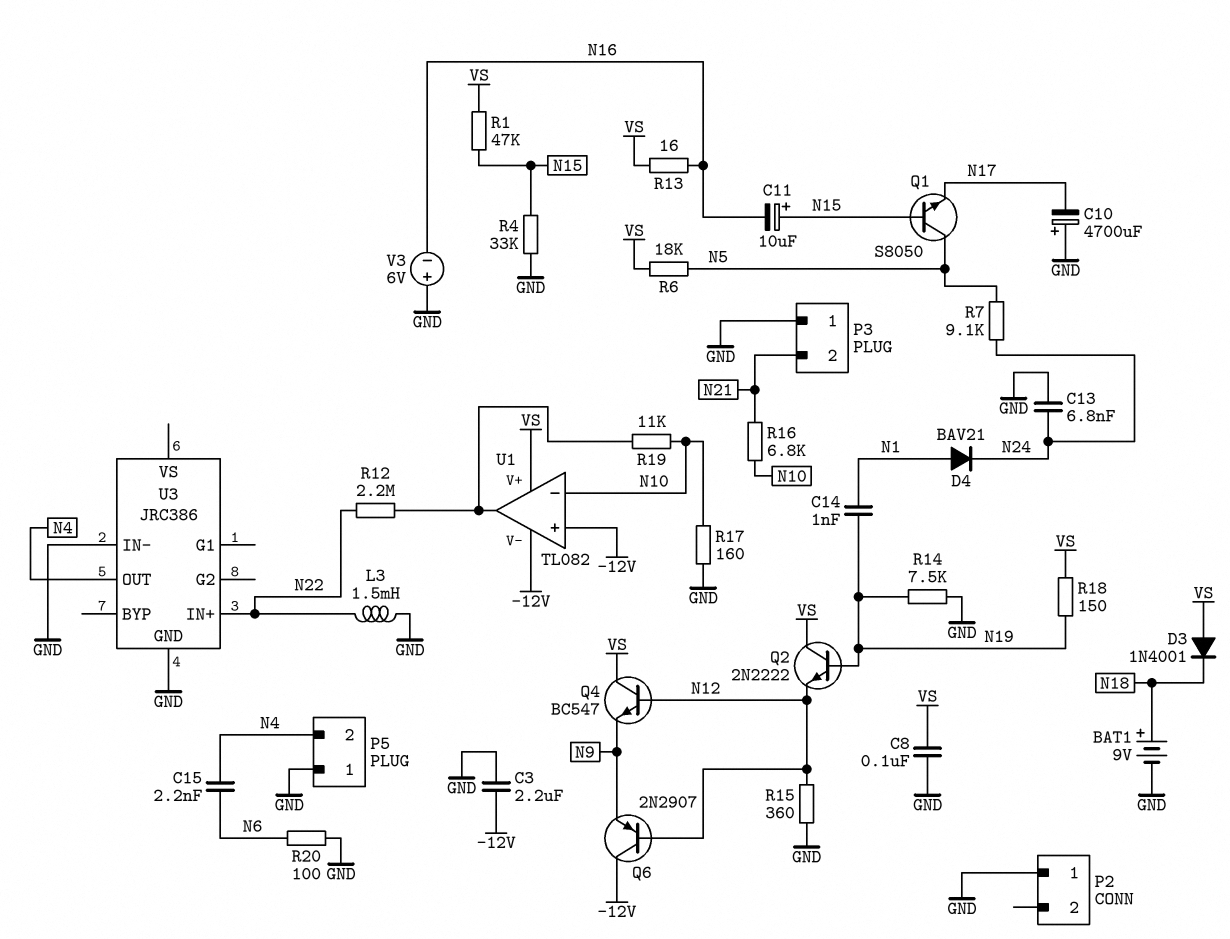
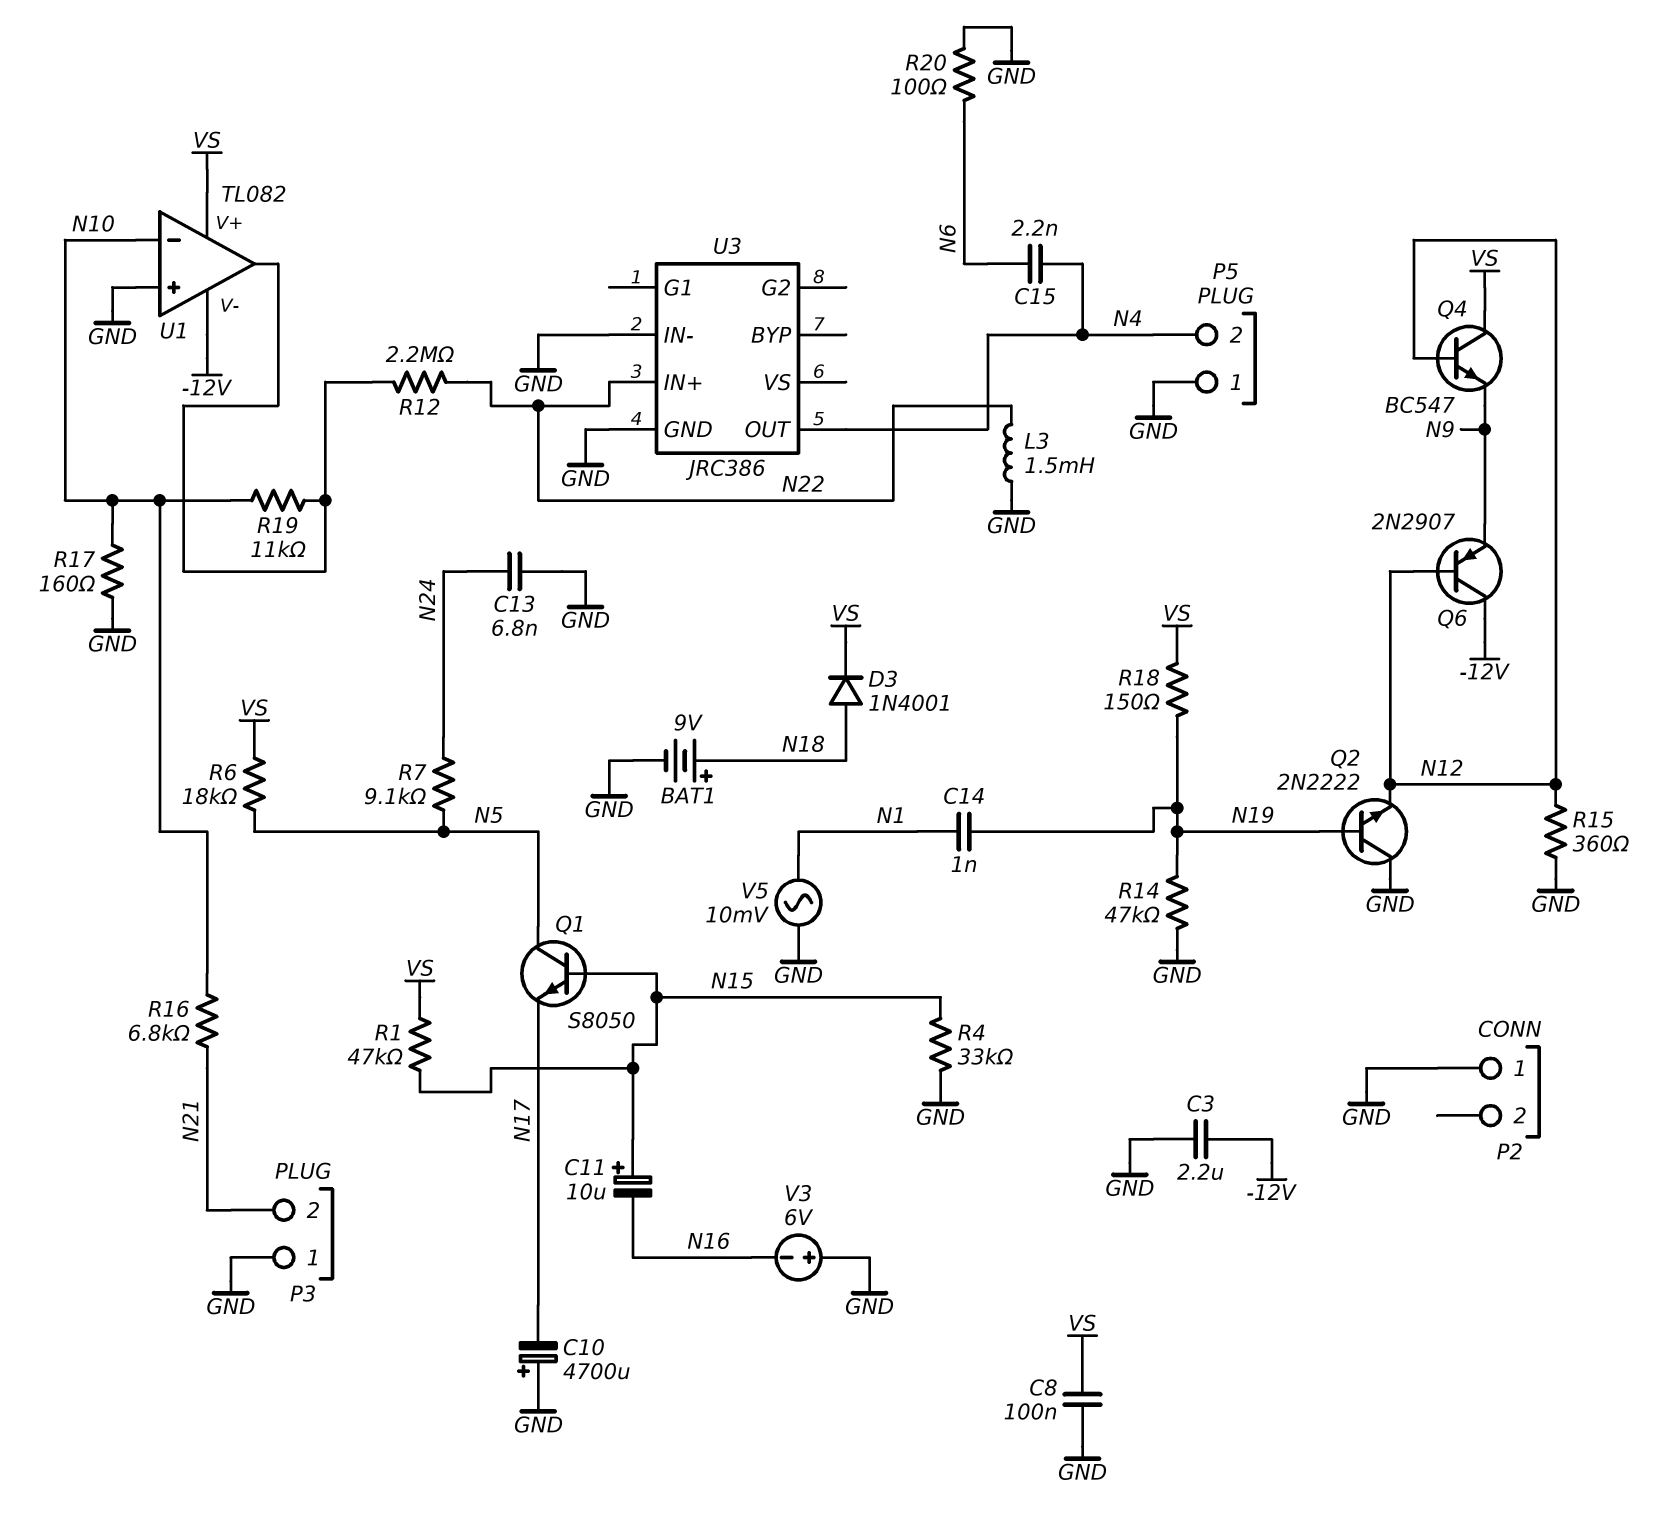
D3: diode 1N4001 (A VS, K N18) -> diode 1N4001 (A N18, K VS)
D4: diode BAV21 (A N1, K N24) -> none
Q2: NPN 2N2222 (B N19, C VS, E N12) -> NPN 2N2222 (B N19, C GND, E N12)
R13: 16 (N16, VS) -> none
R14: 7.5k (GND, N19) -> 47k (GND, N19)
U1 pin in+: -12V -> GND
V5: none -> AC 10mV (GND, N1)

